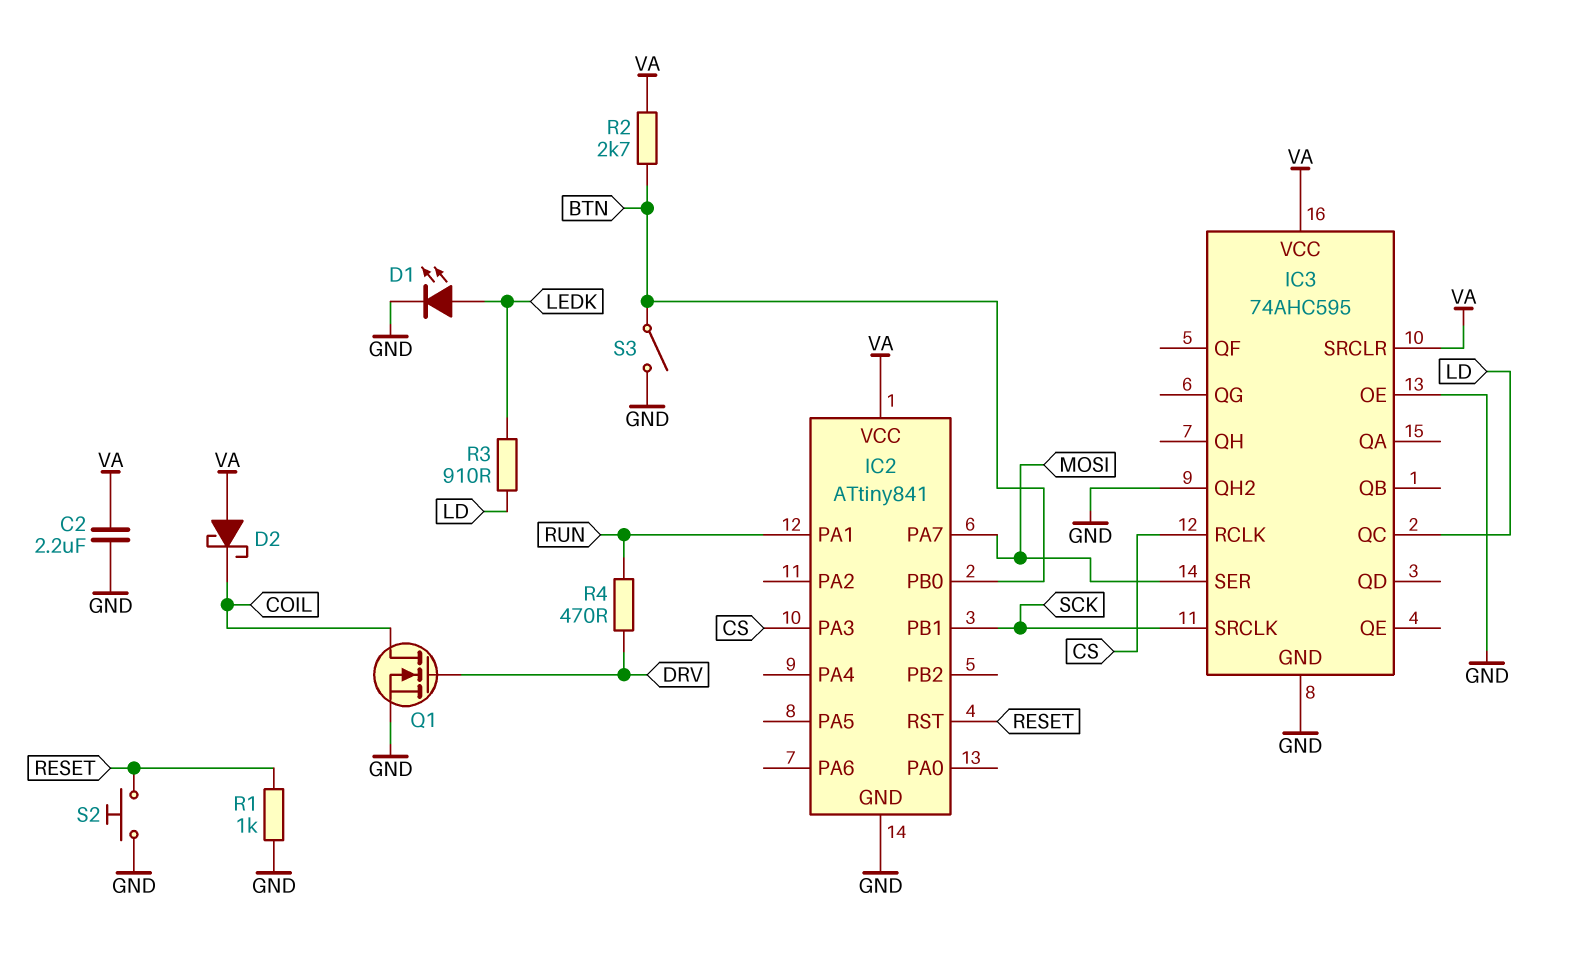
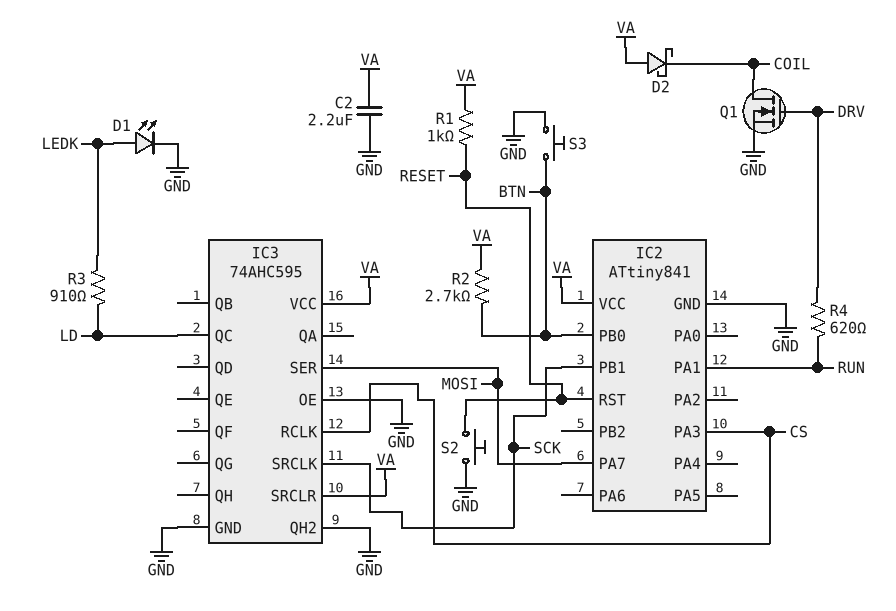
R1: 1k (GND, RESET) -> 1k (RESET, VA)
R4: 470 (DRV, RUN) -> 620 (DRV, RUN)
S3: switch (BTN, GND) -> button (BTN, GND)

